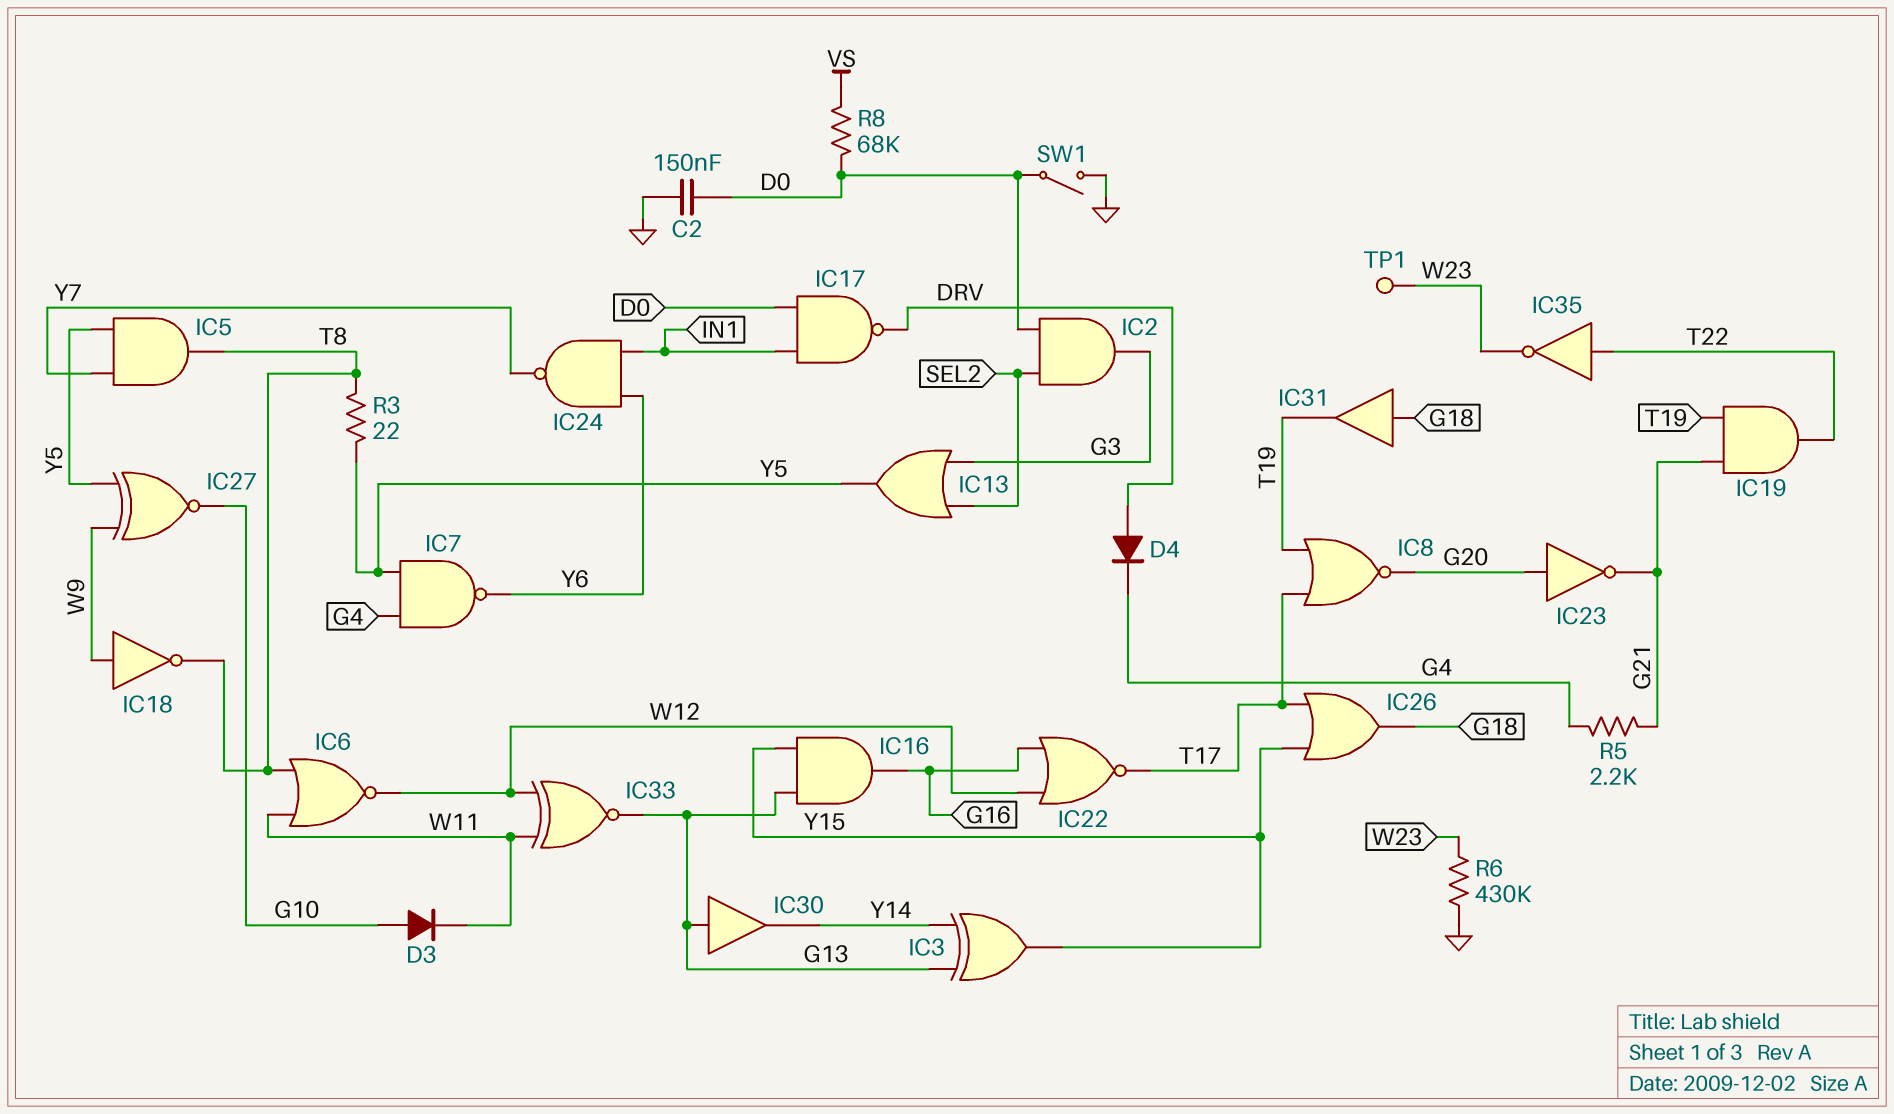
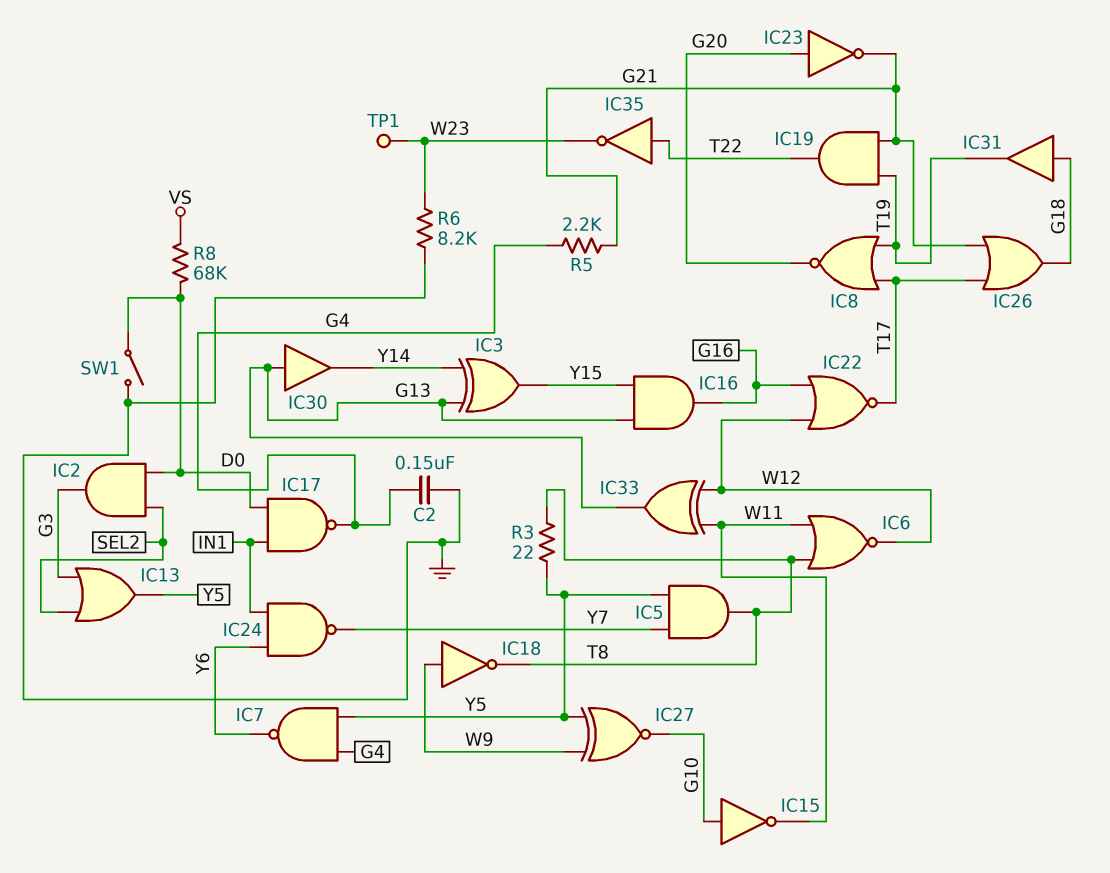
C2: 150nF (D0, GND) -> 150nF (G4, GND)
D3: diode (A G10, K W11) -> none
D4: diode (A DRV, K G4) -> none
IC15: none -> NOT (in G10, out W11)
IC17: NAND (in D0, in IN1, out DRV) -> NAND (in D0, in IN1, out G4)
IC26: OR (in T17, in Y15, out G18) -> OR (in G21, in T17, out G18)
IC33: XNOR (in W11, in W12, out G13) -> XOR (in W11, in W12, out G13)
R6: 430k (GND, W23) -> 8.2k (GND, W23)

